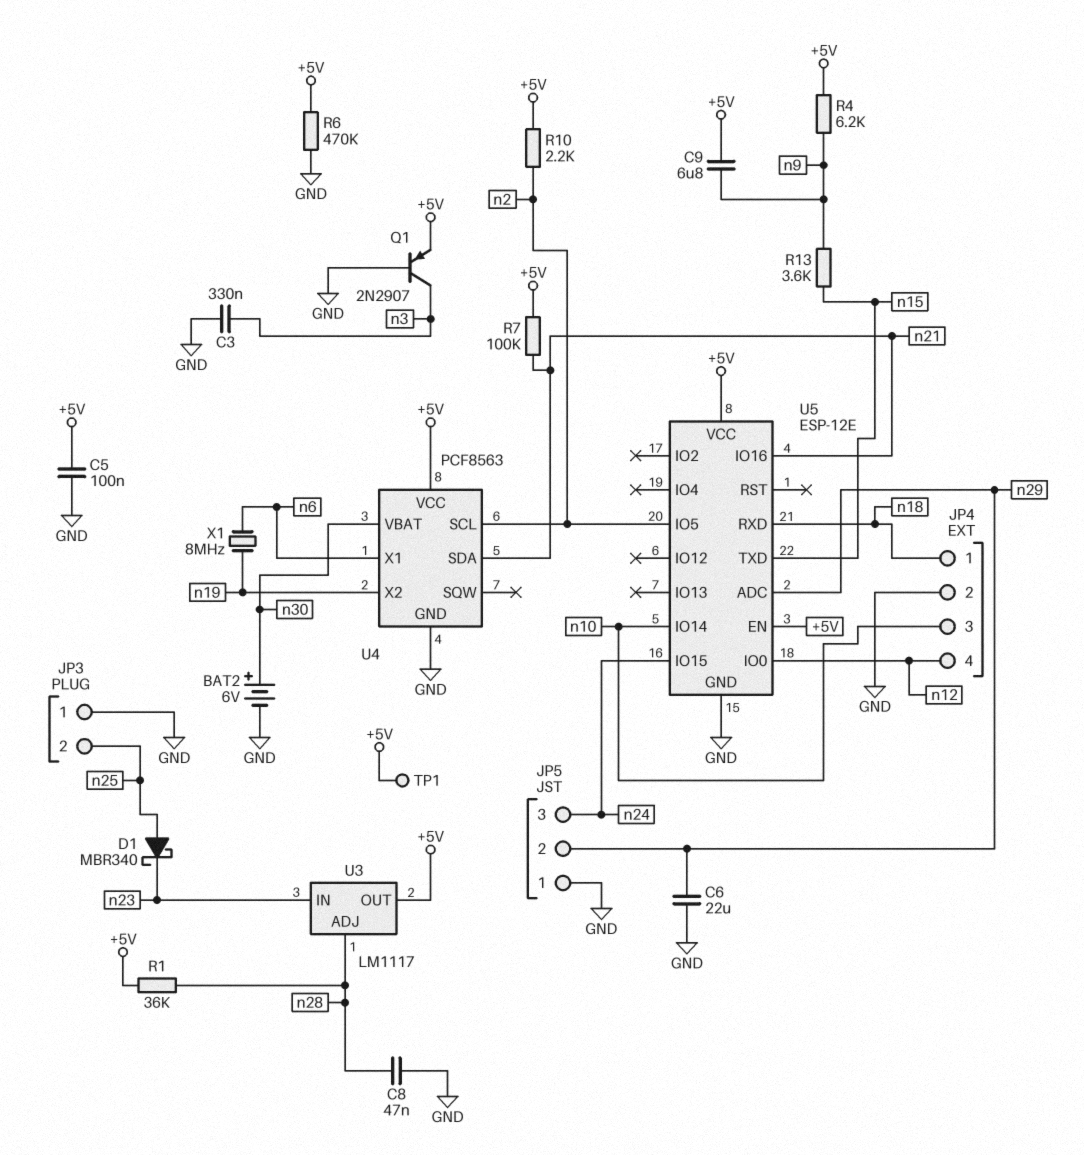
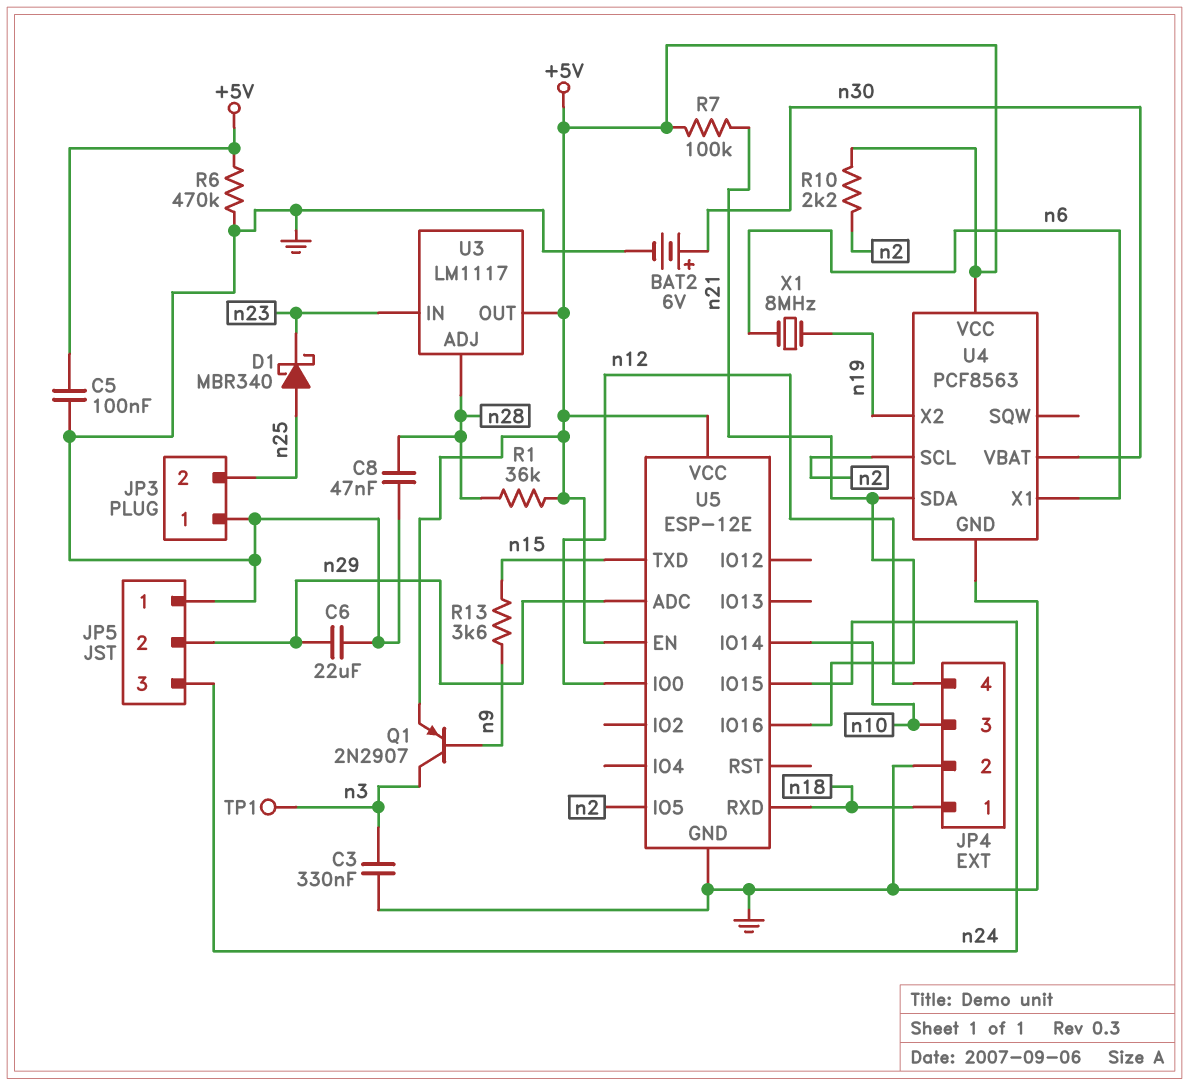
C9: 6.8uF (+5V, n9) -> none
Q1: PNP 2N2907 (B GND, C n3, E +5V) -> PNP 2N2907 (B n9, C n3, E +5V)
R4: 6.2k (+5V, n9) -> none
TP1: test point (+5V) -> test point (n3)

